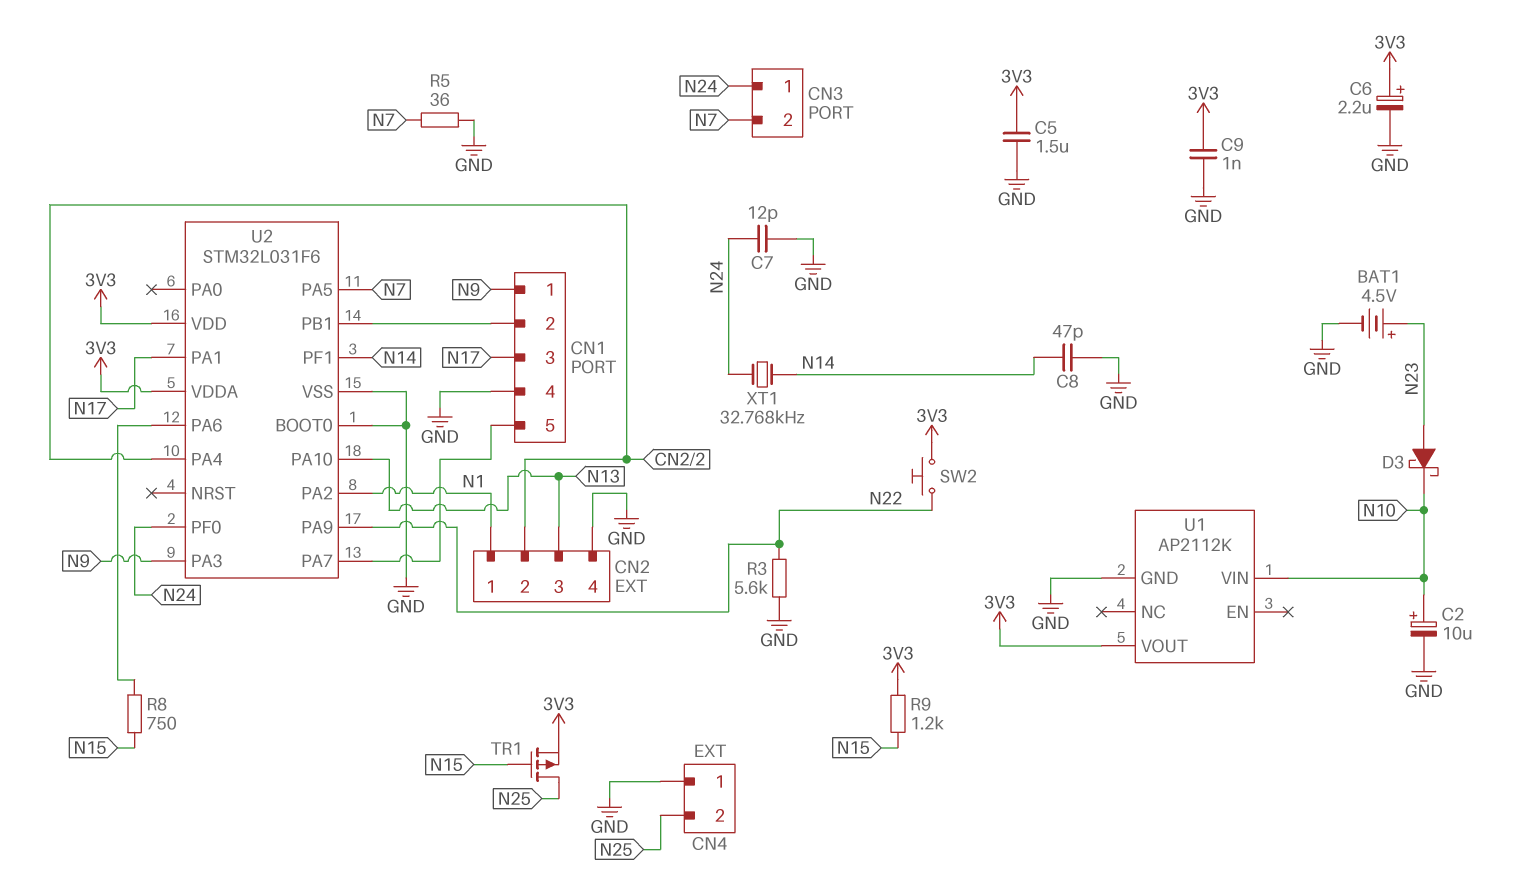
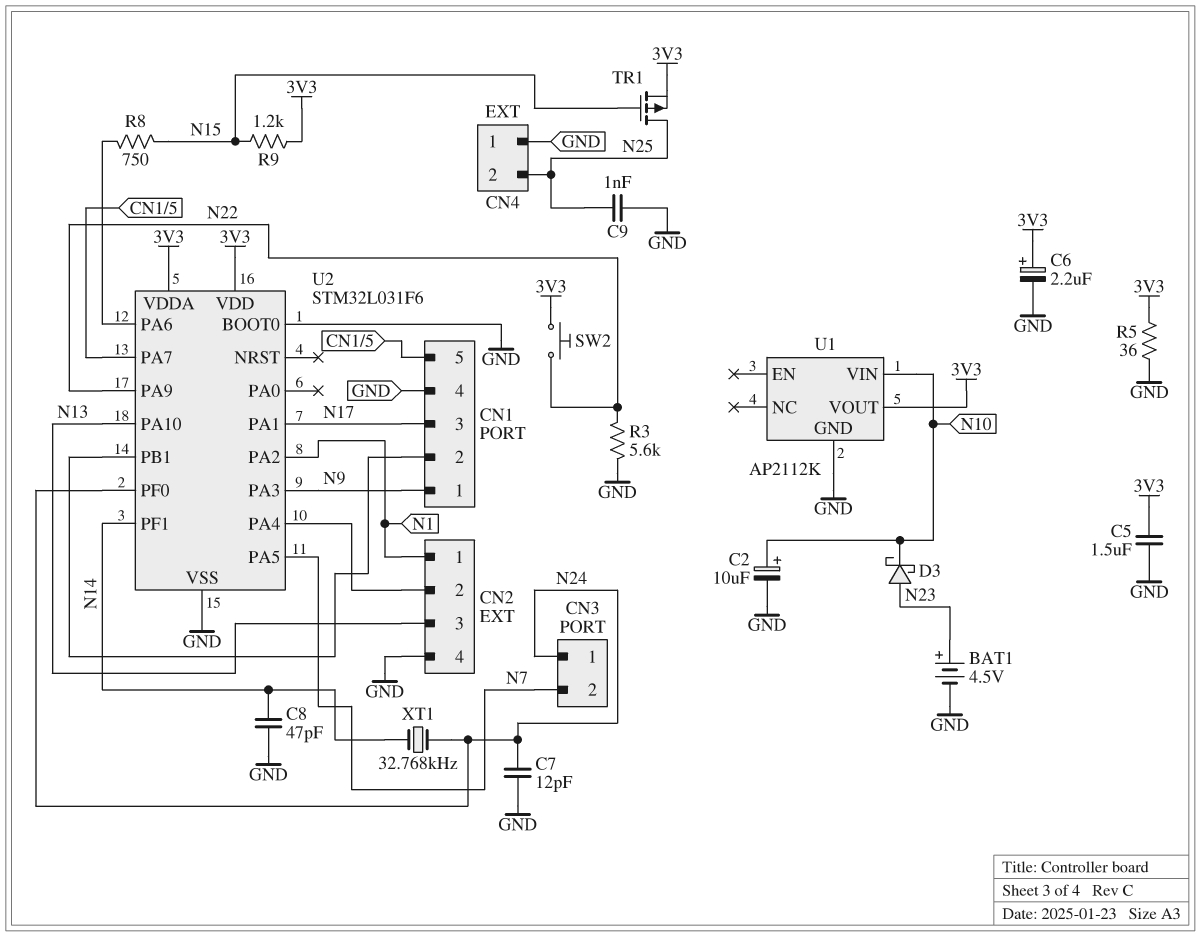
C9: 1nF (3V3, GND) -> 1nF (GND, N25)
R5: 36 (GND, N7) -> 36 (3V3, GND)

